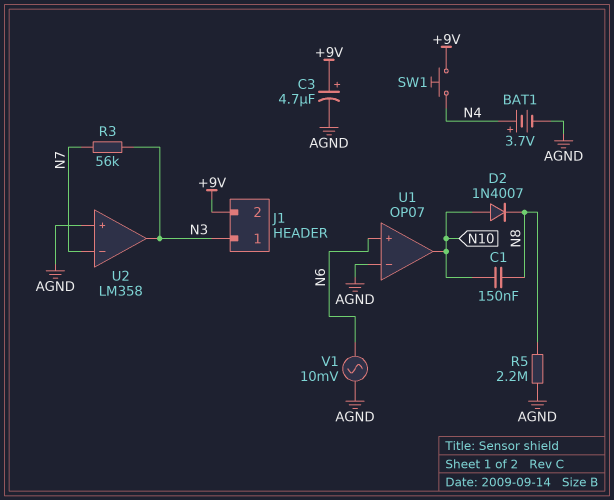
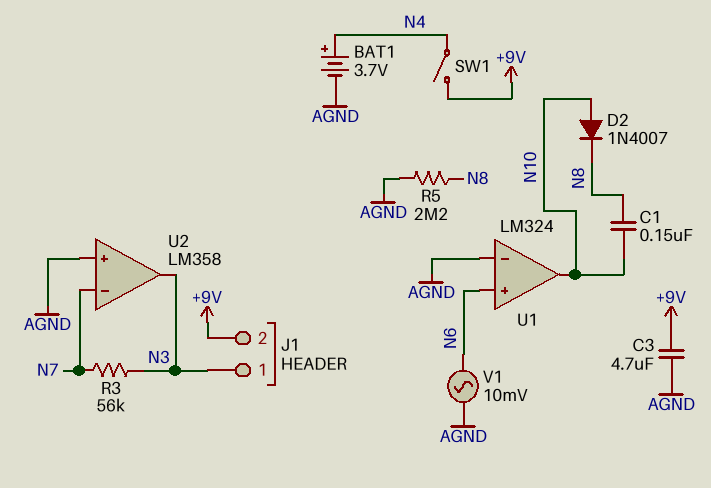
C3: 4.7uF (plus +9V, minus AGND) -> 4.7uF (+9V, AGND)
SW1: button (+9V, N4) -> switch (+9V, N4)
U1: OP07 -> LM324

